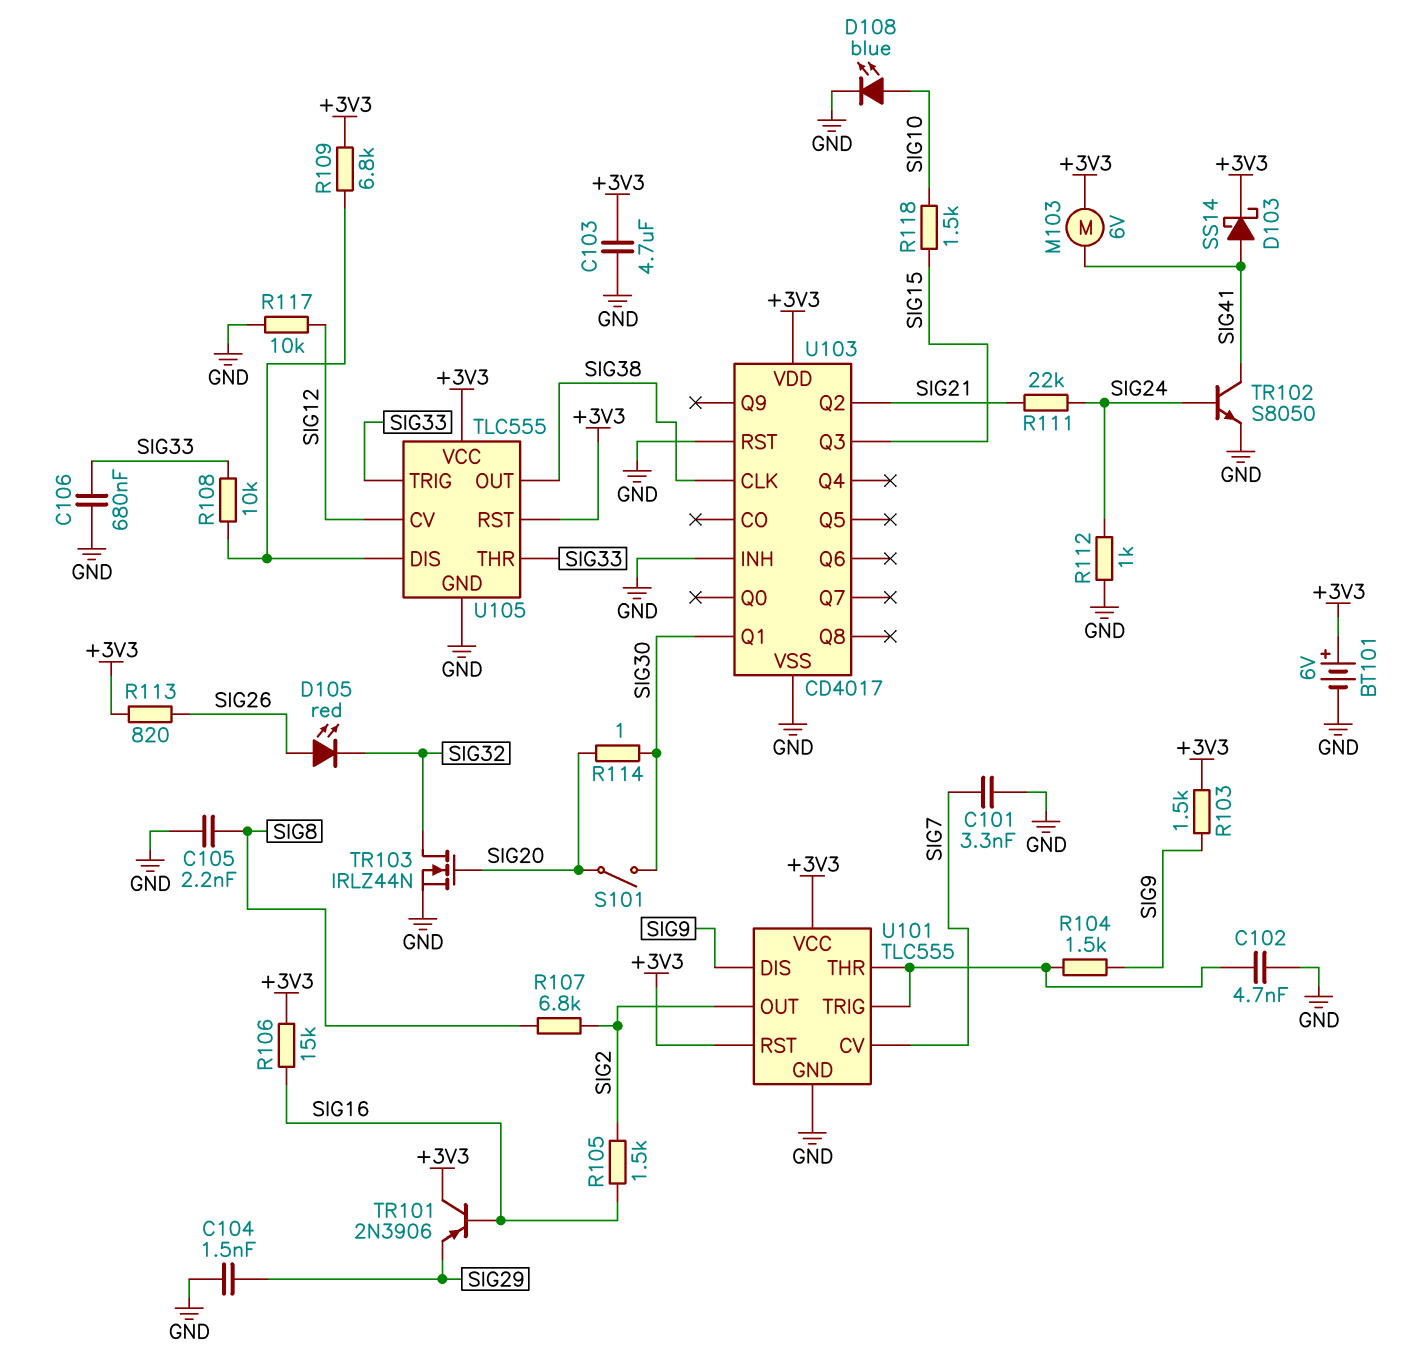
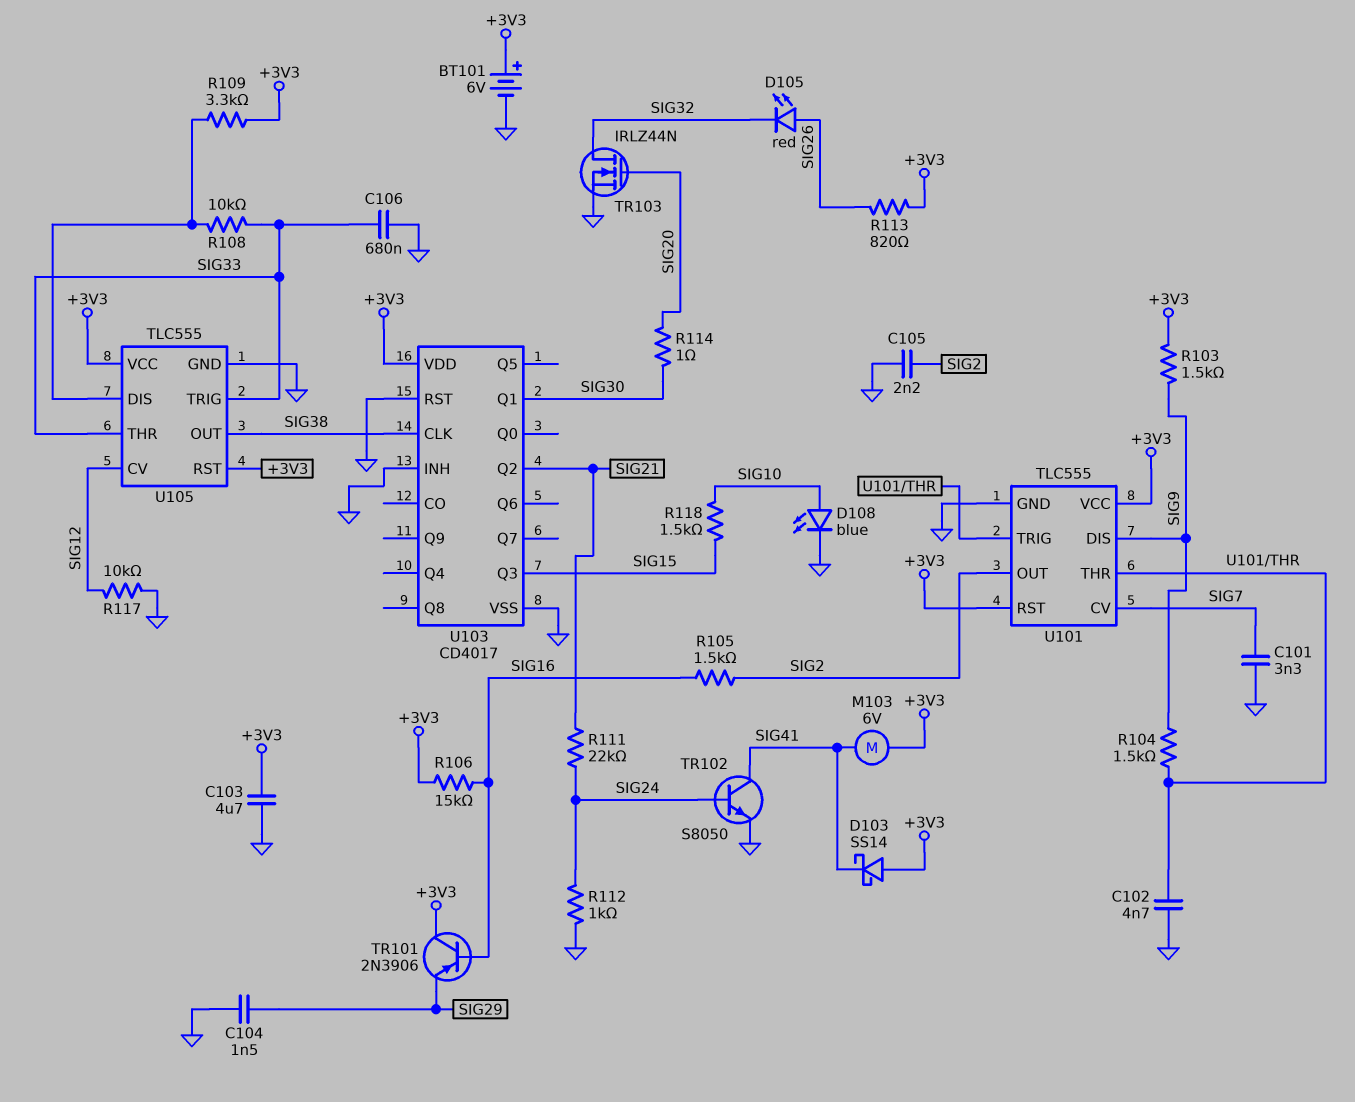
C105: 2.2nF (GND, SIG8) -> 2.2nF (GND, SIG2)
D103: schottky SS14 (A SIG41, K +3V3) -> schottky SS14 (A +3V3, K SIG41)
R107: 6.8k (SIG2, SIG8) -> none
R109: 6.8k (+3V3, U105/DIS) -> 3.3k (+3V3, U105/DIS)
S101: switch (SIG20, SIG30) -> none

